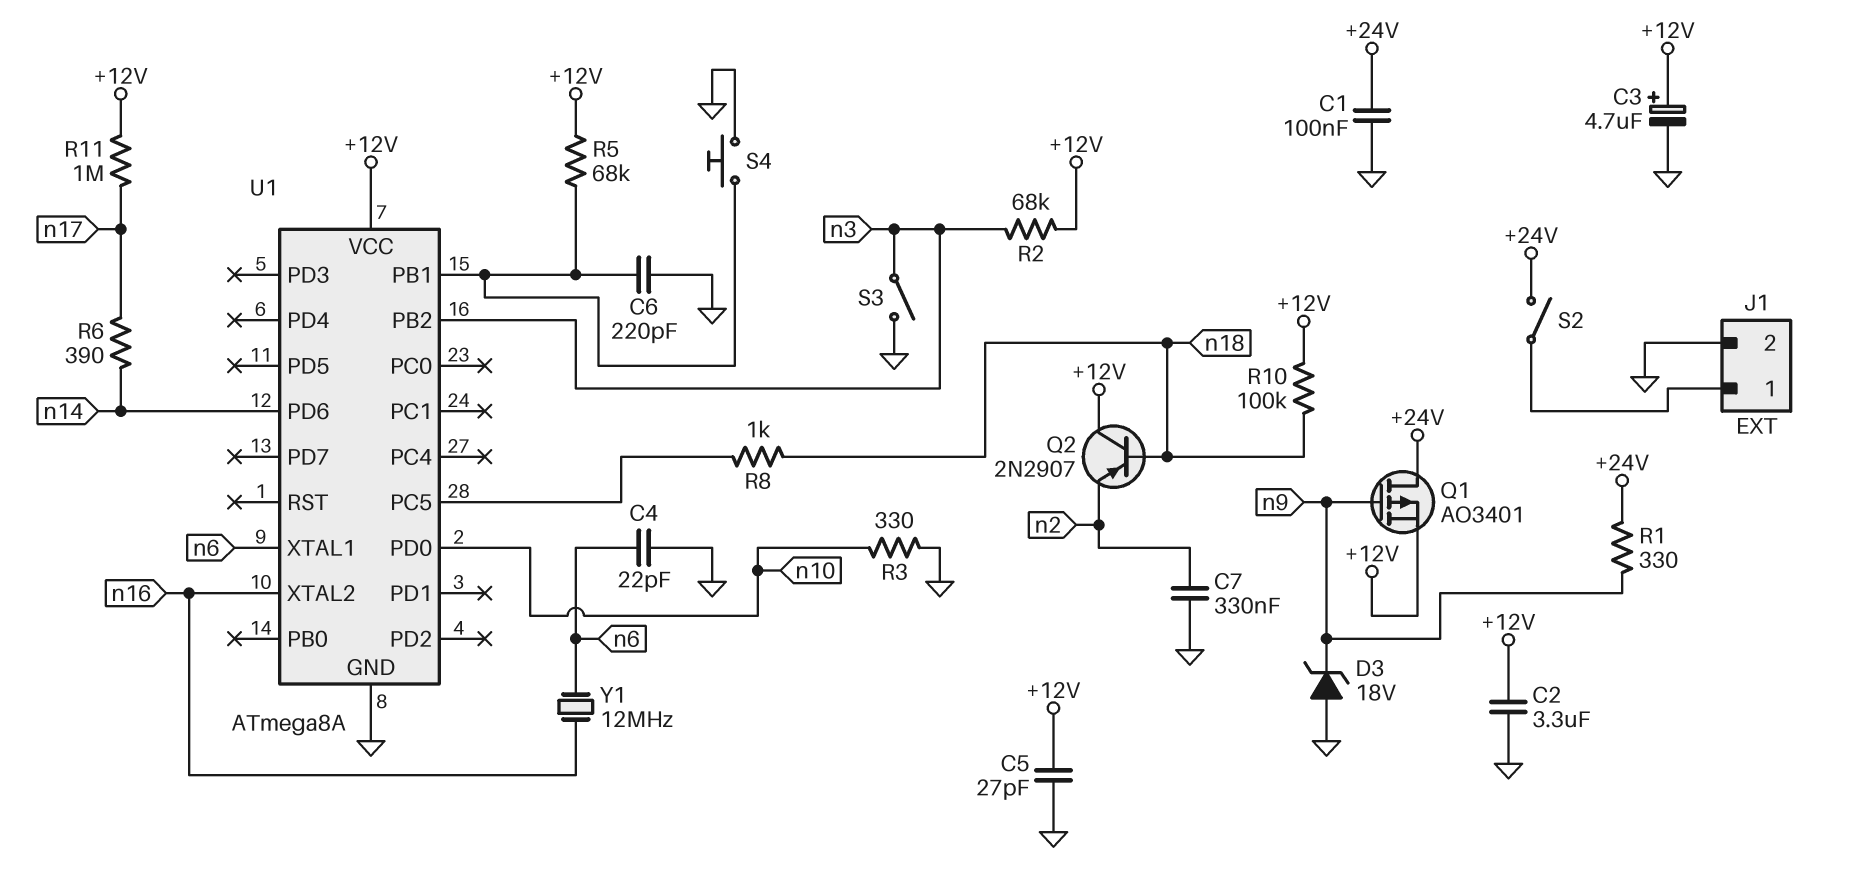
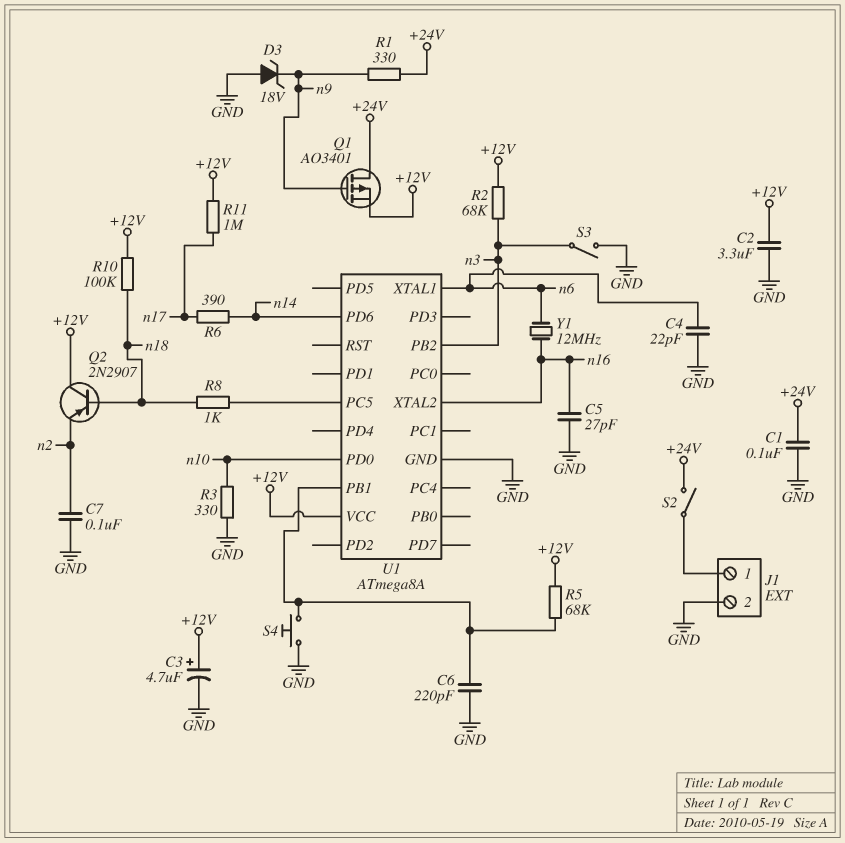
C5: 27pF (+12V, GND) -> 27pF (GND, n16)
C7: 330nF (GND, n2) -> 100nF (GND, n2)

